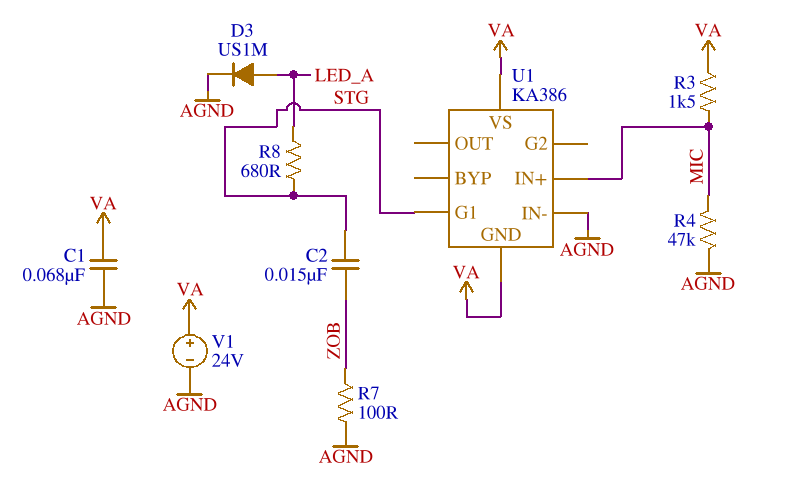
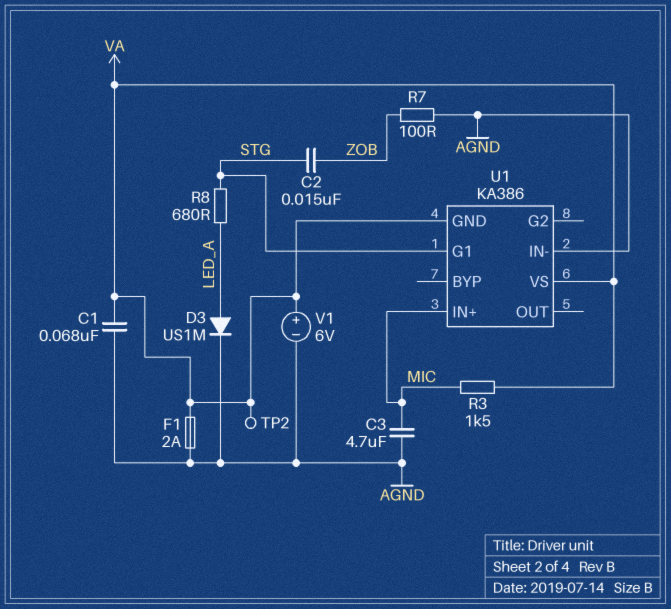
C3: none -> 4.7uF (AGND, MIC)
F1: none -> 2A (AGND, VA)
R4: 47k (AGND, MIC) -> none
TP2: none -> test point (VA)
V1: 24V (plus VA, minus AGND) -> 6V (plus VA, minus AGND)

